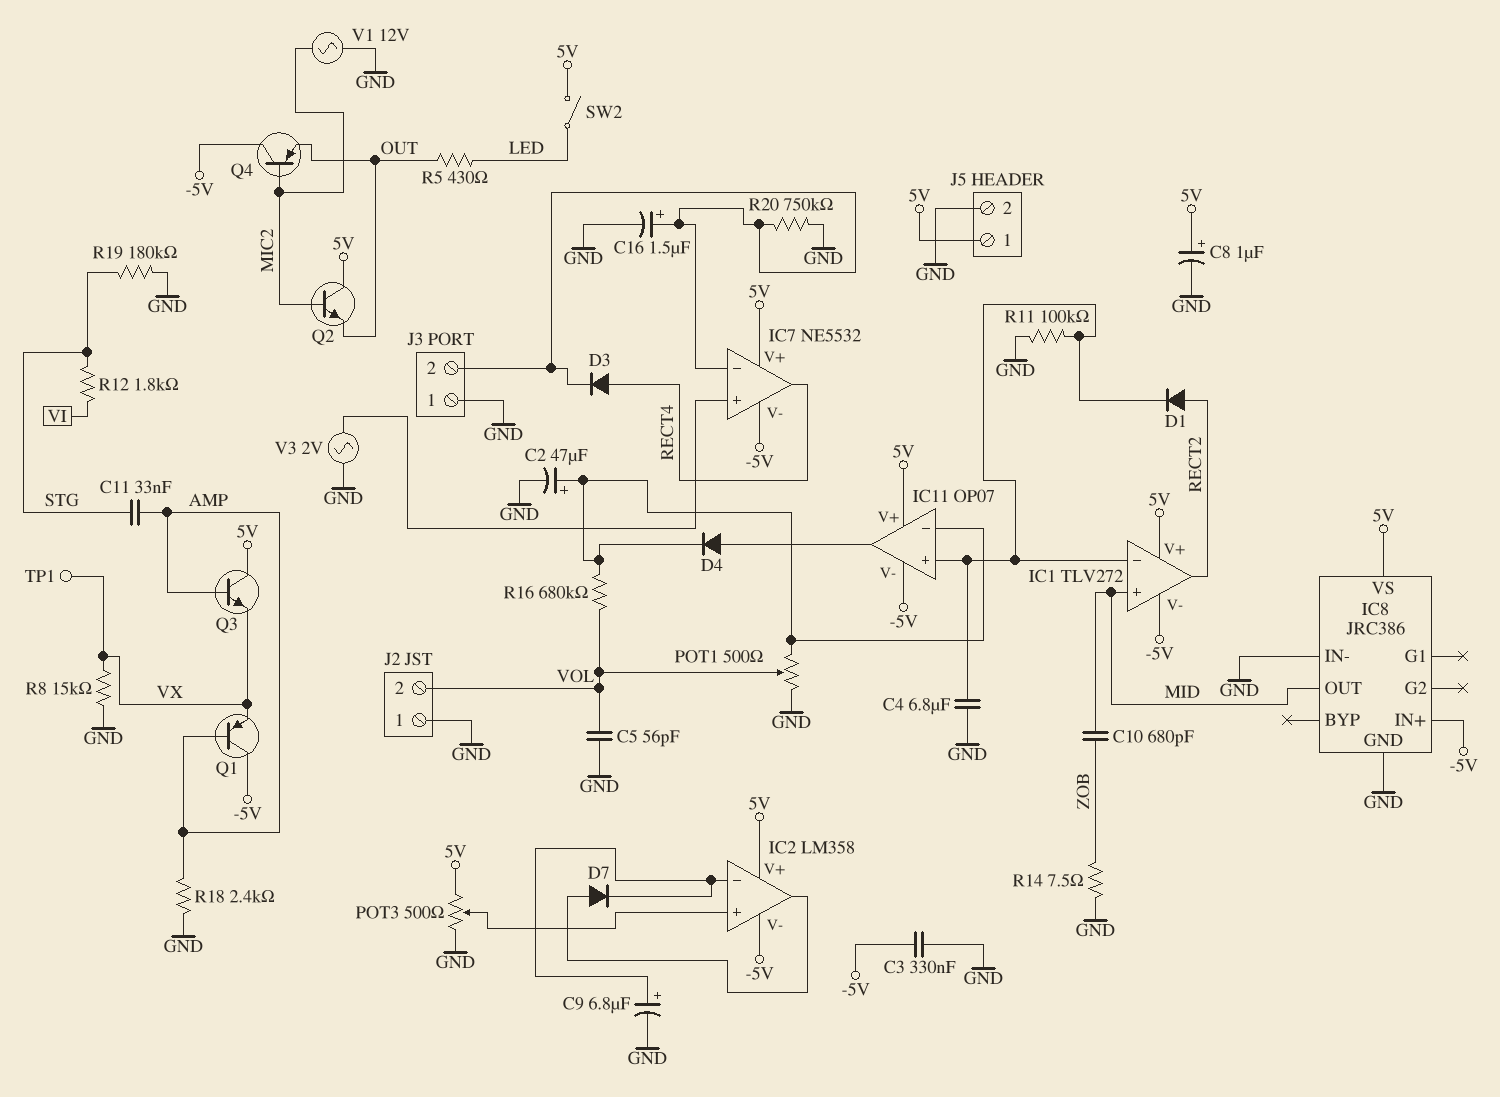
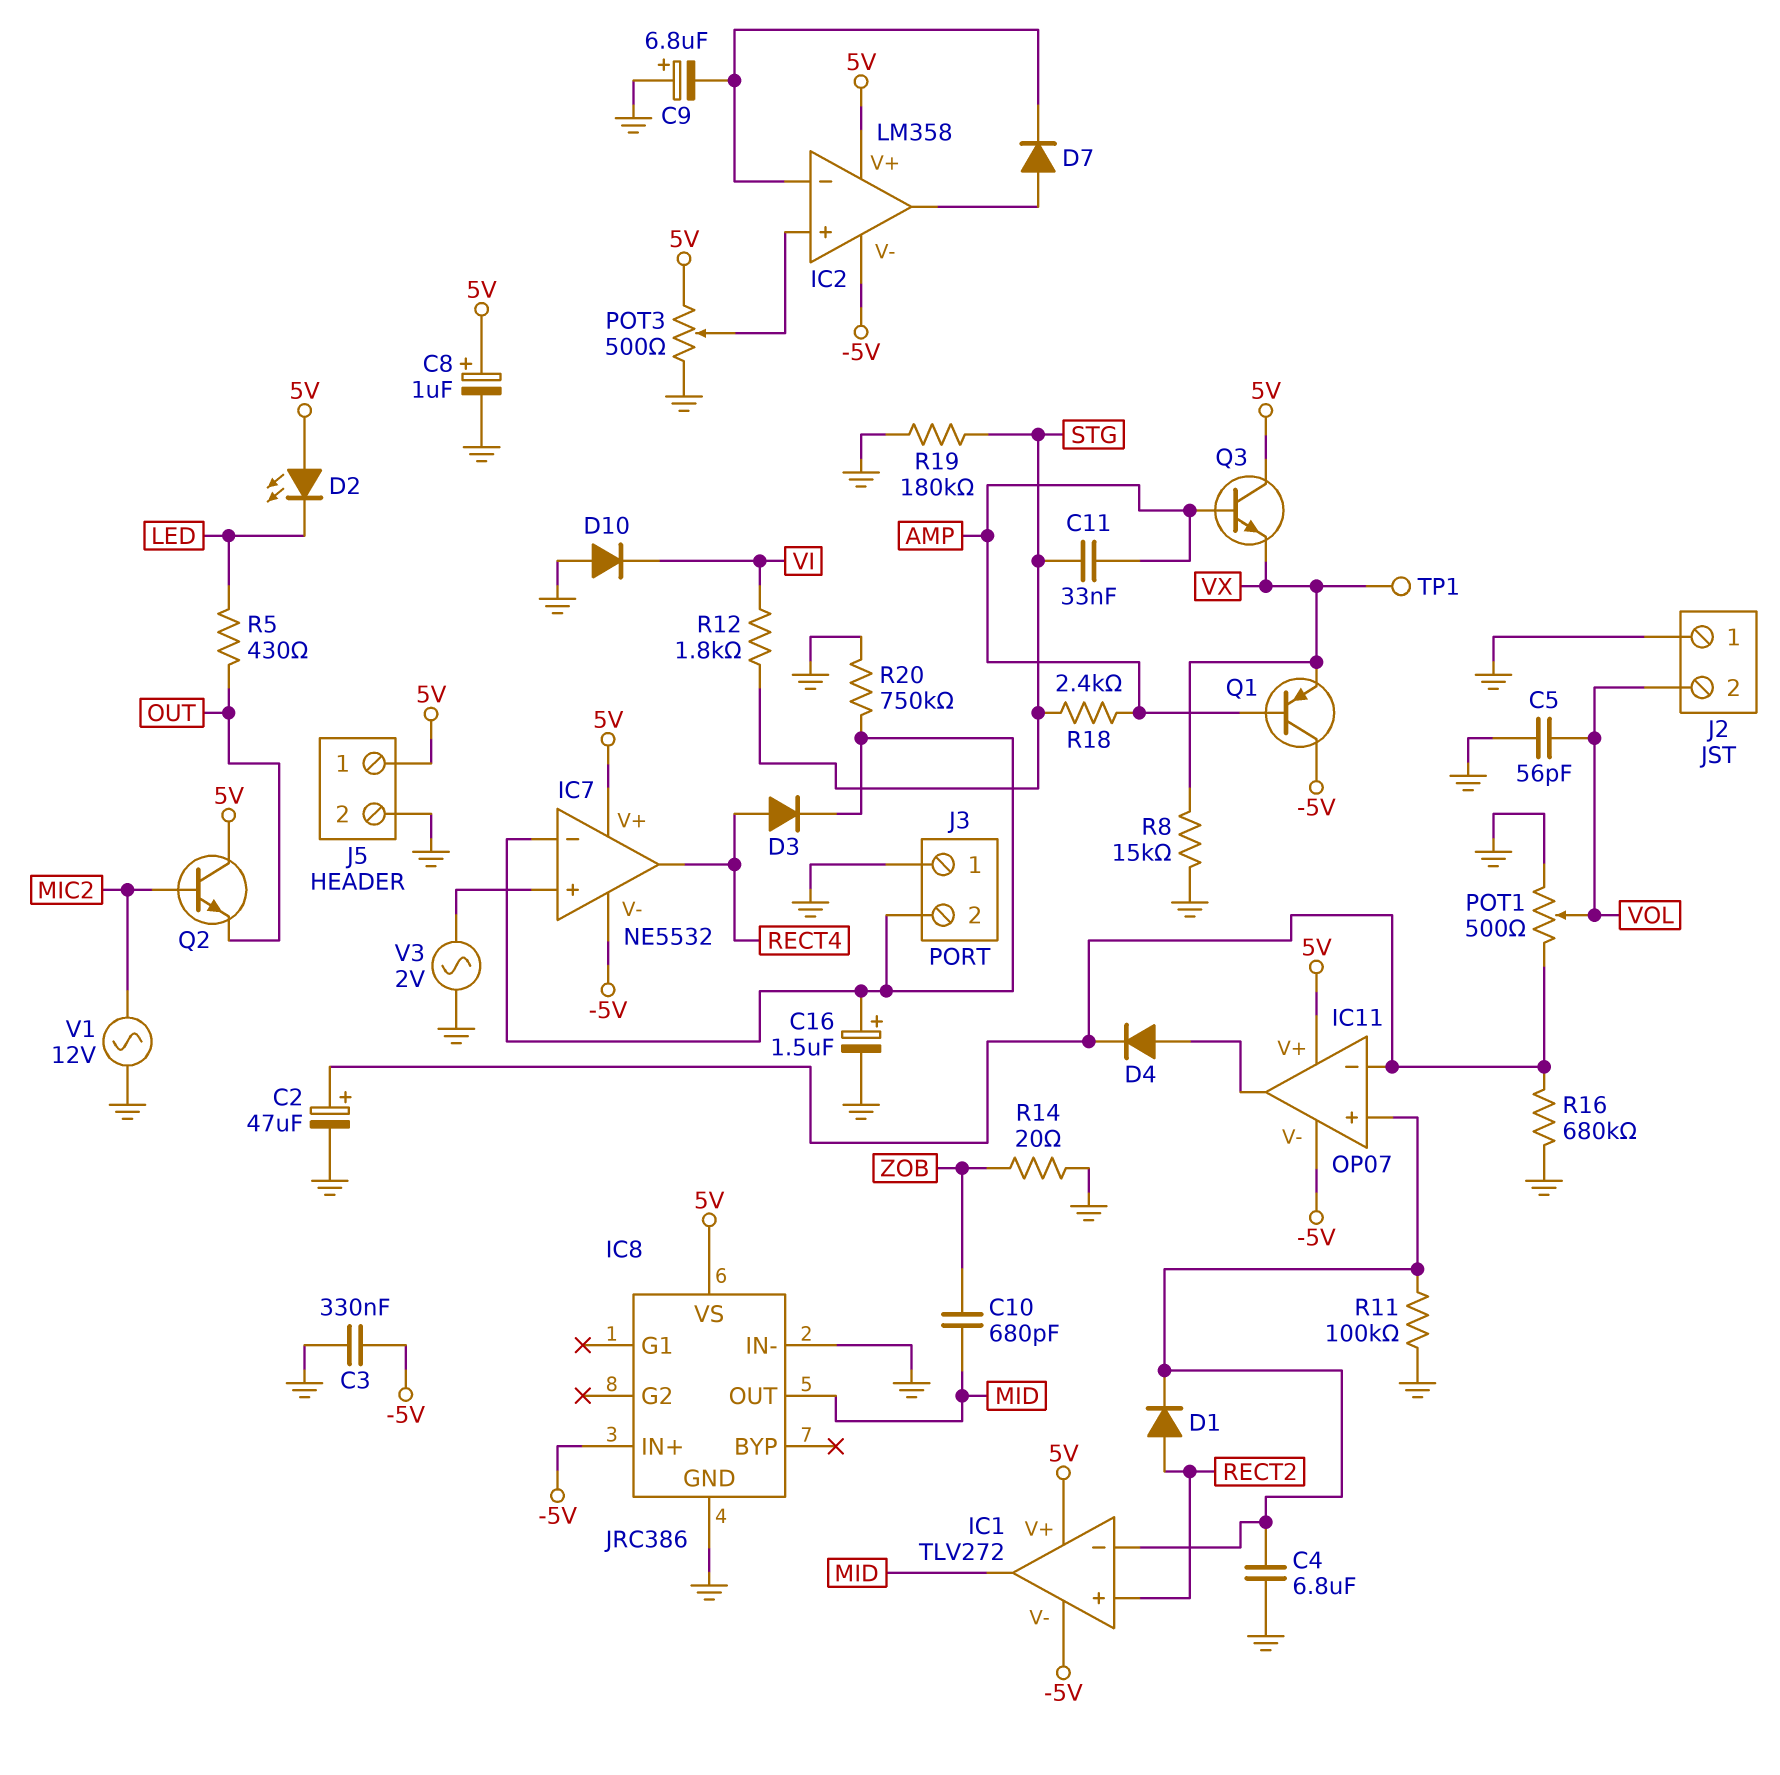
C9: 6.8uF (plus IC2/in-, minus GND) -> 6.8uF (plus GND, minus IC2/in-)
D2: none -> LED (A 5V, K LED)
D10: none -> diode (A GND, K VI)
IC1 pin in+: MID -> RECT2
IC1 pin out: RECT2 -> MID
Q4: PNP (B MIC2, C -5V, E OUT) -> none
R14: 7.5 (GND, ZOB) -> 20 (GND, ZOB)
R16: 680k (IC11/in-, VOL) -> 680k (GND, IC11/in-)
R18: 2.4k (AMP, GND) -> 2.4k (AMP, STG)
SW2: switch (5V, LED) -> none

